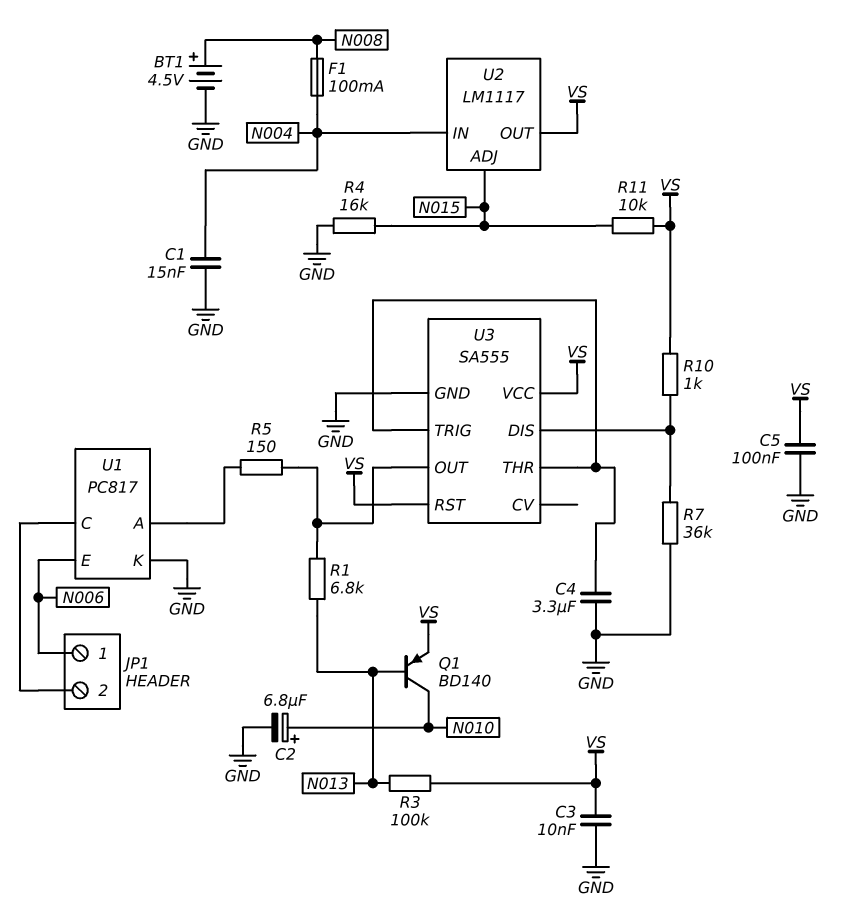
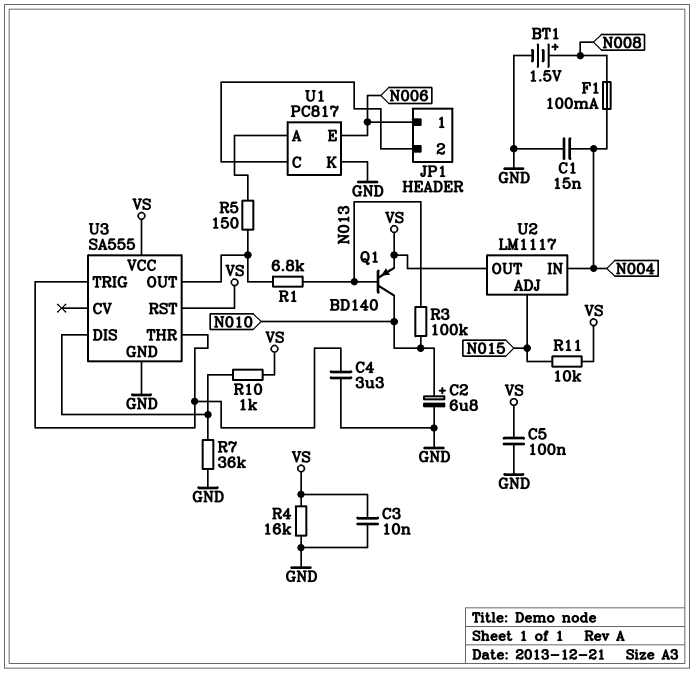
BT1: 4.5V (plus N008, minus GND) -> 1.5V (plus N008, minus GND)
R3: 100k (N013, VS) -> 100k (N010, N013)
R4: 16k (GND, N015) -> 16k (GND, VS)

